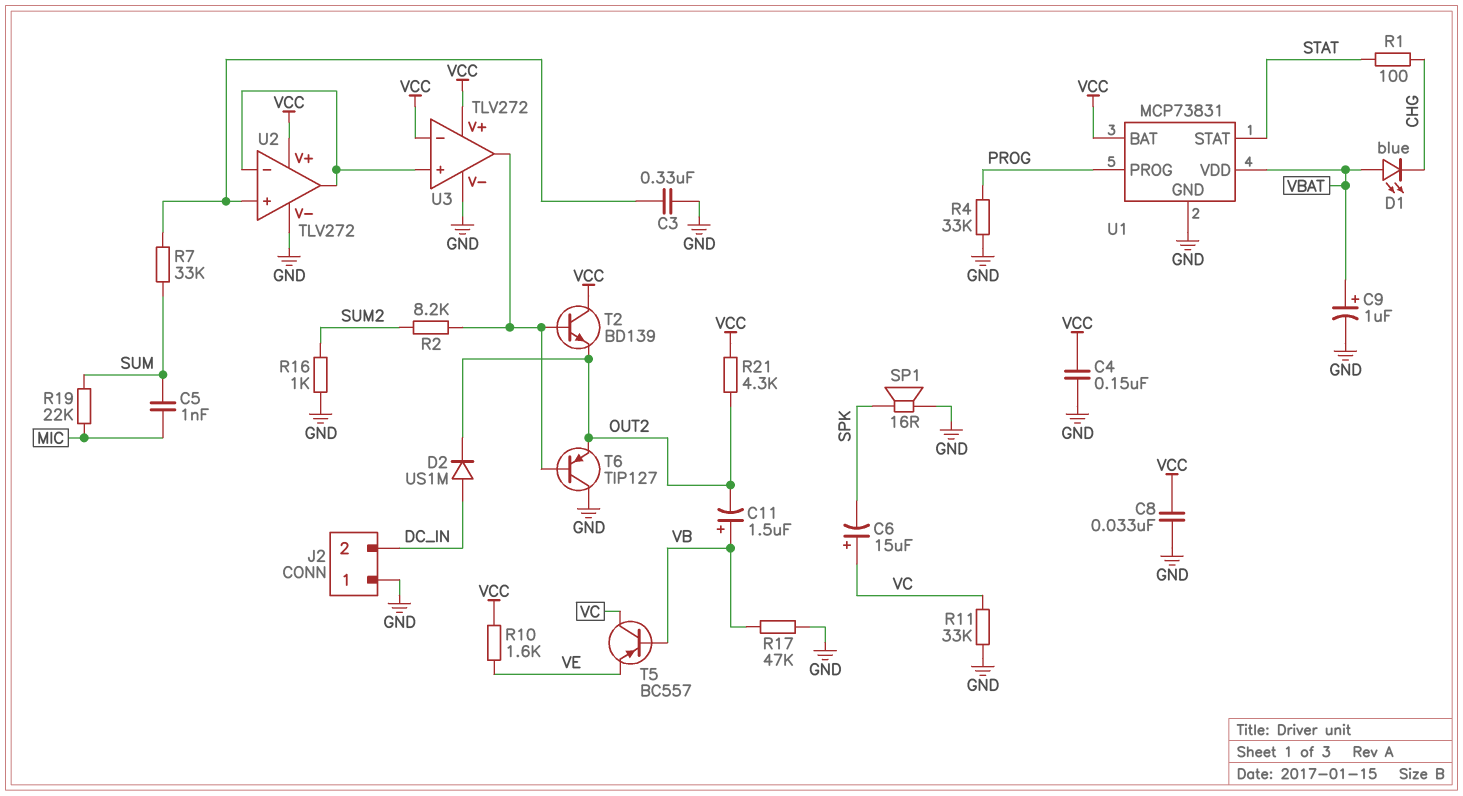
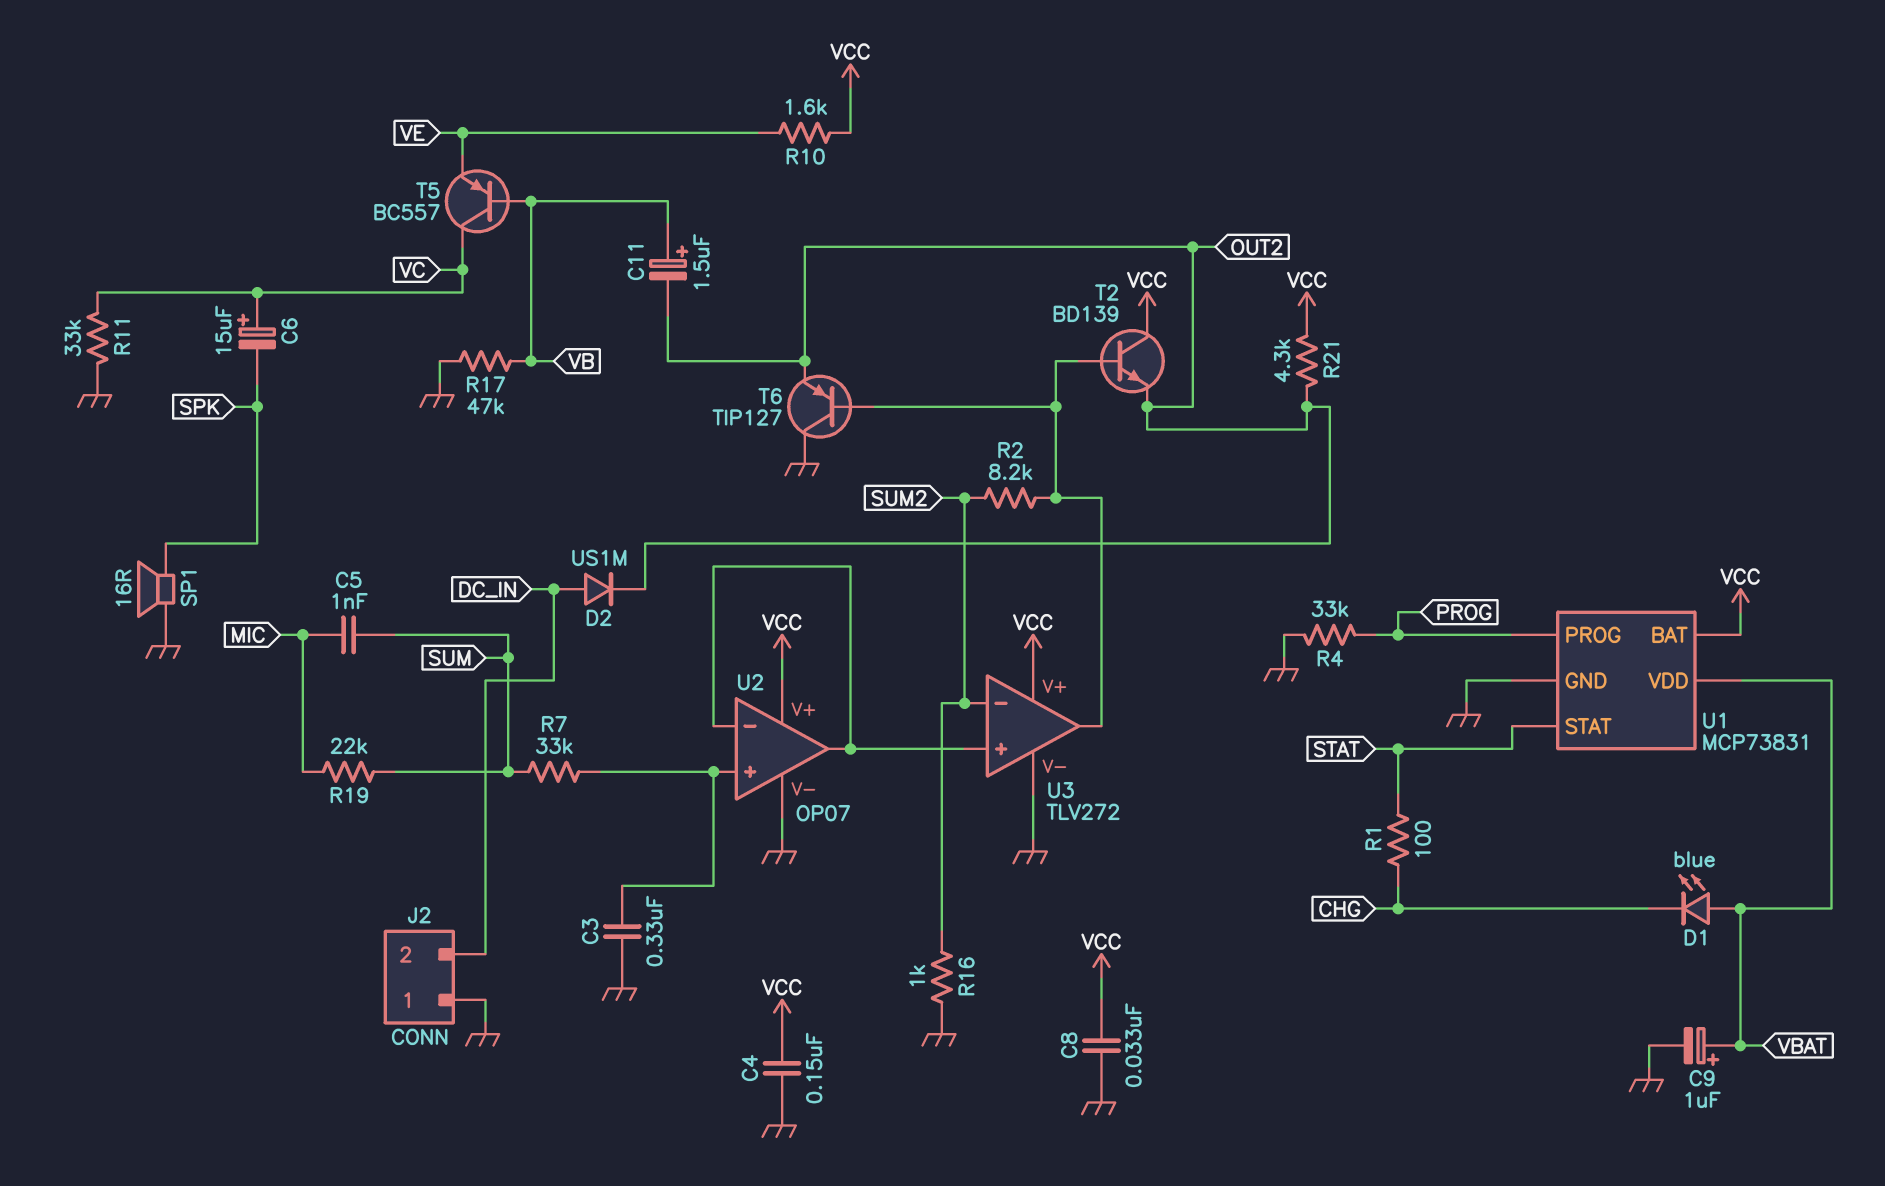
U2: TLV272 -> OP07
U3 pin in-: VCC -> SUM2

